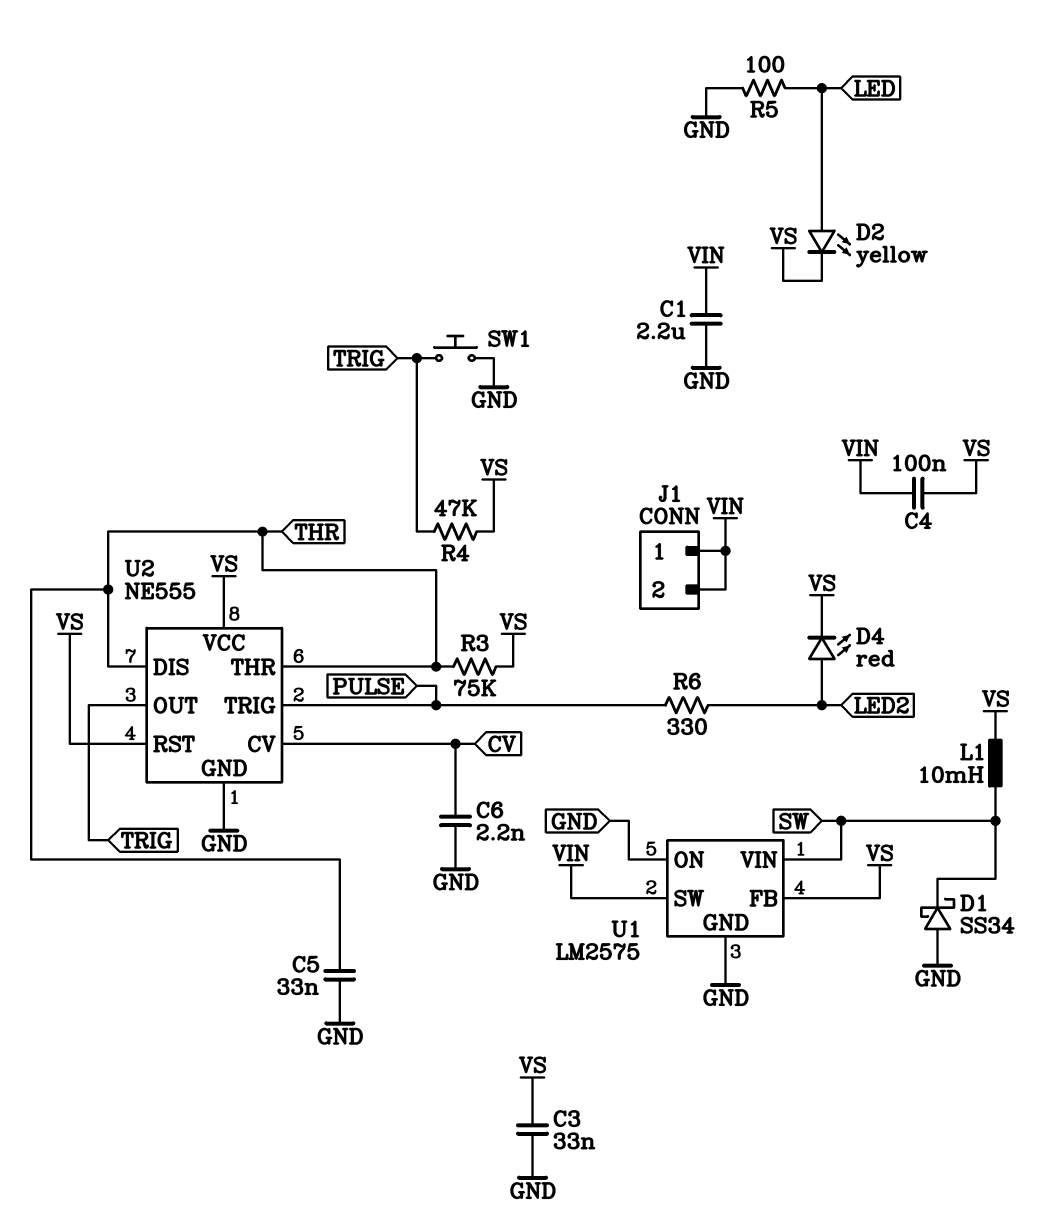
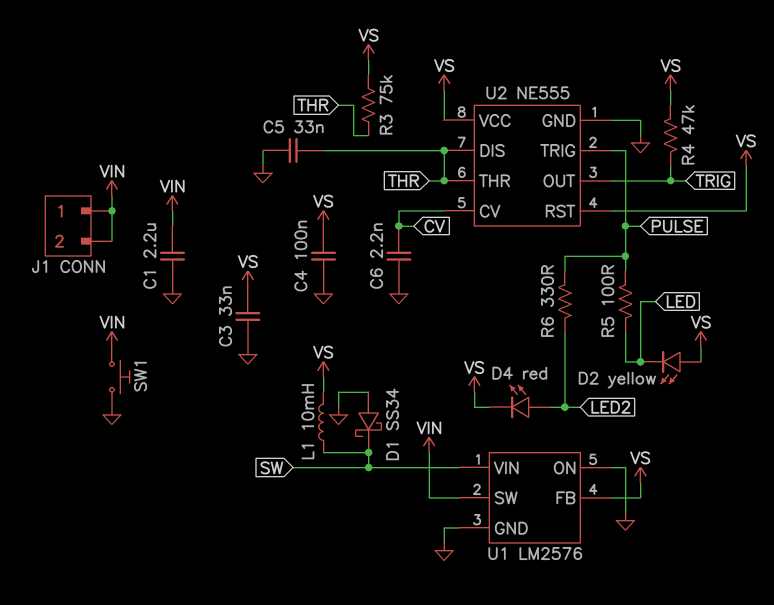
C4: 100nF (VIN, VS) -> 100nF (GND, VS)
D2: LED yellow (A LED, K VS) -> LED yellow (A VS, K LED)
R5: 100 (GND, LED) -> 100 (LED, PULSE)
SW1: button (GND, TRIG) -> button (GND, VIN)
U1: LM2575 -> LM2576

